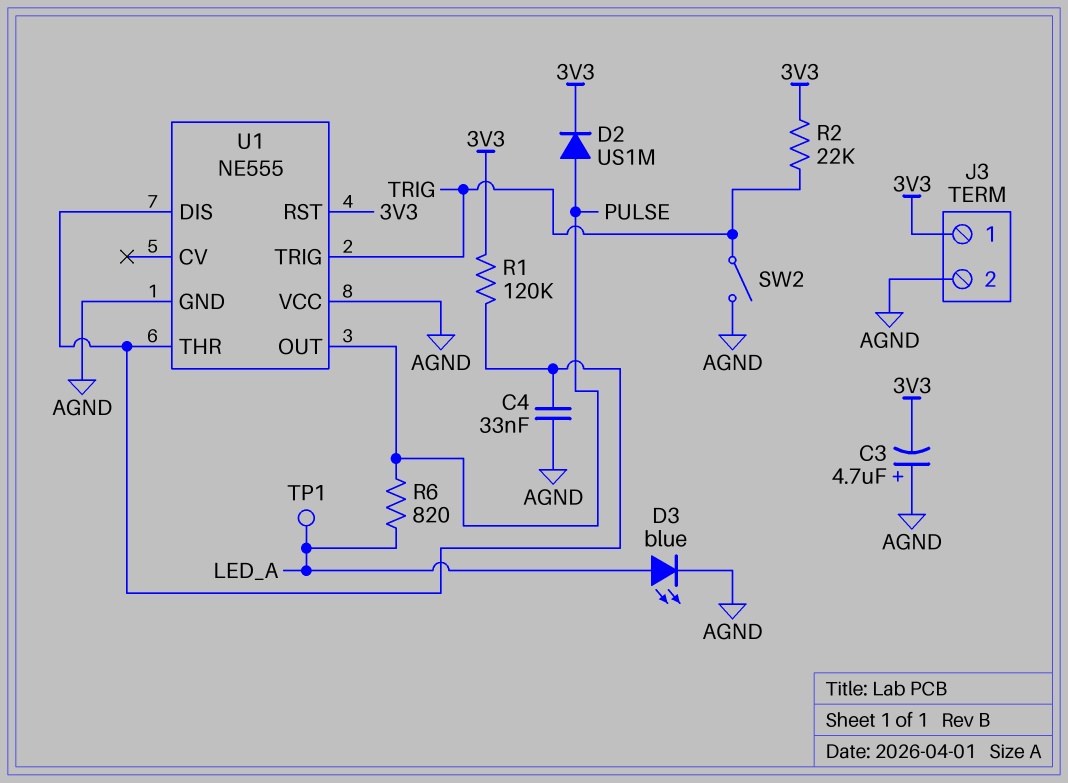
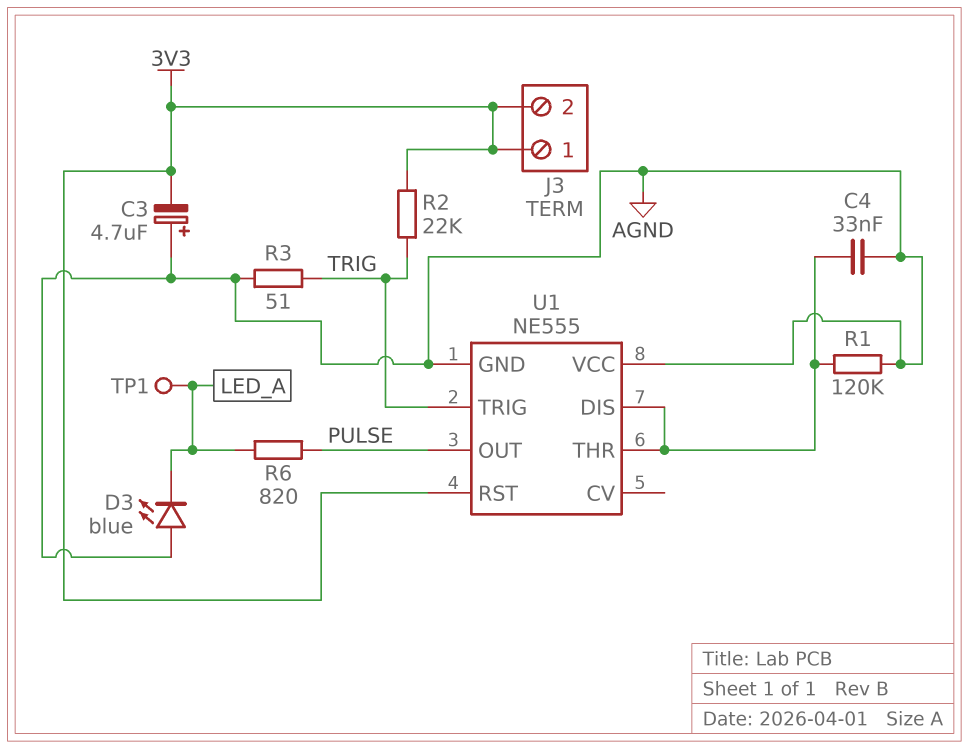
D2: diode US1M (A PULSE, K 3V3) -> none
D3: LED blue (A LED_A, K AGND) -> LED blue (A AGND, K LED_A)
J3 pin 2: AGND -> 3V3
R1: 120k (3V3, U1/DIS) -> 120k (AGND, U1/DIS)
R3: none -> 51 (AGND, TRIG)
SW2: switch (AGND, TRIG) -> none

